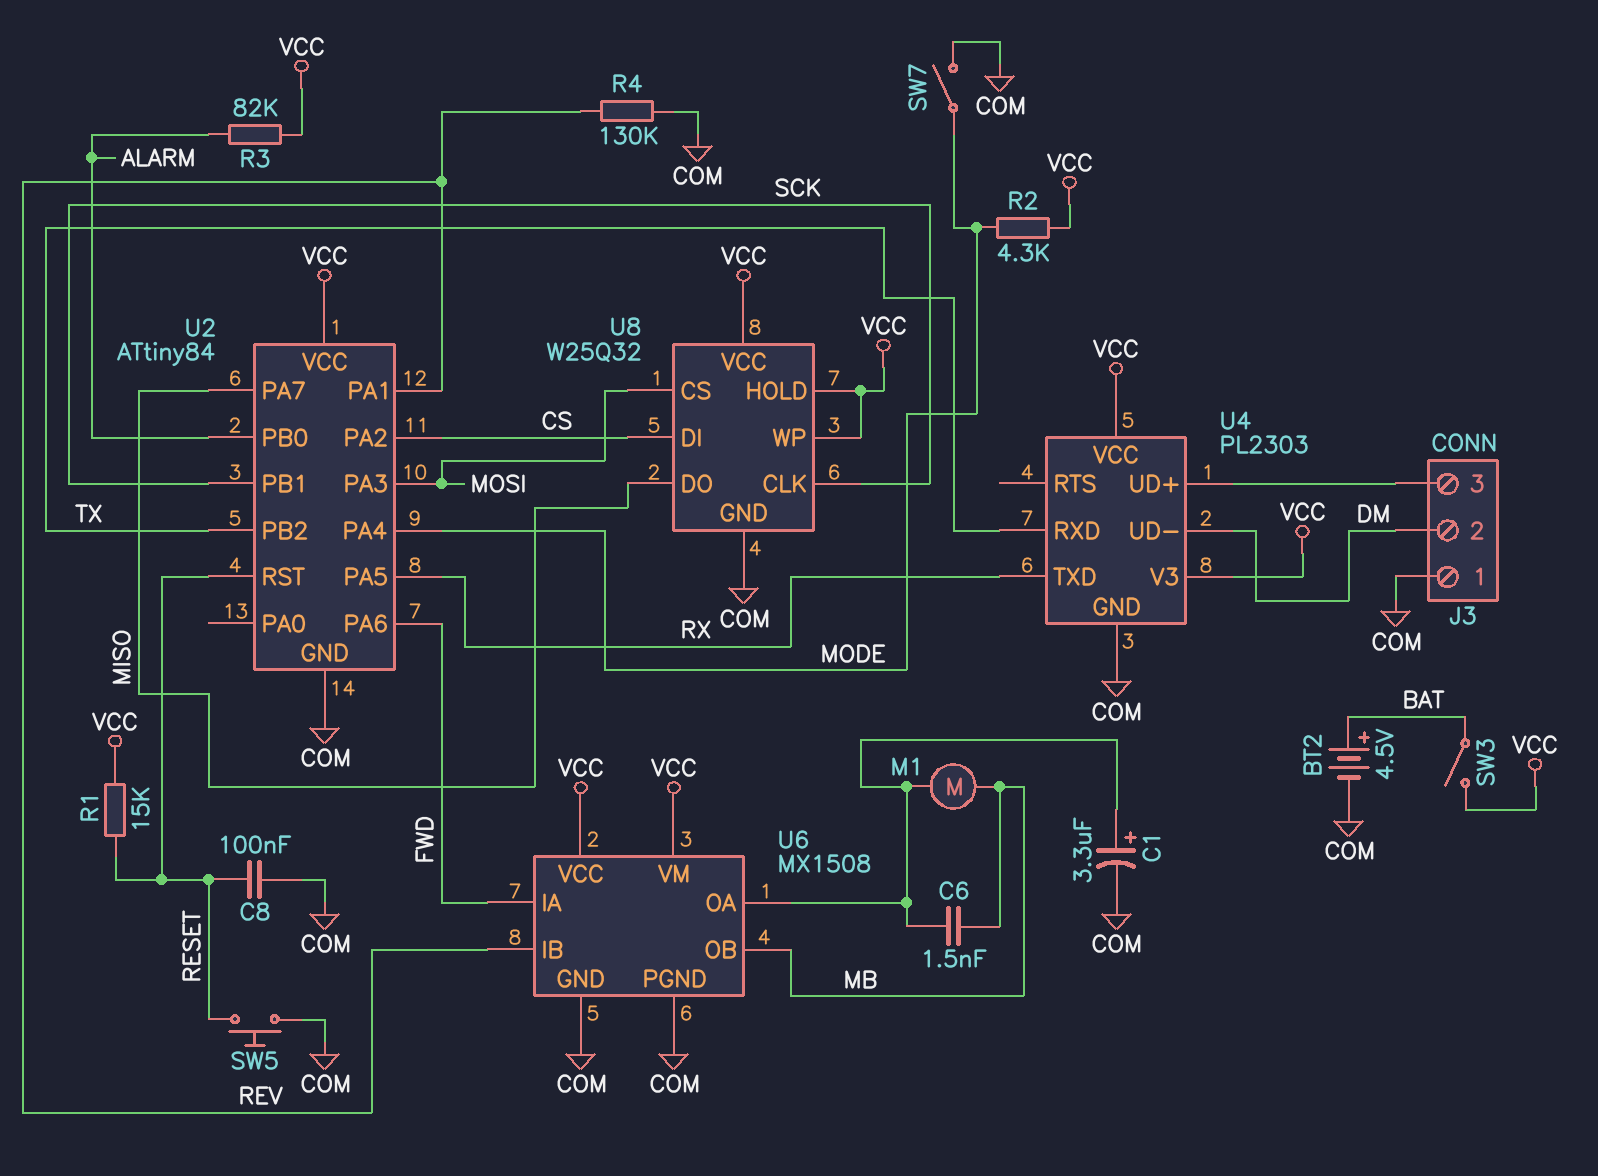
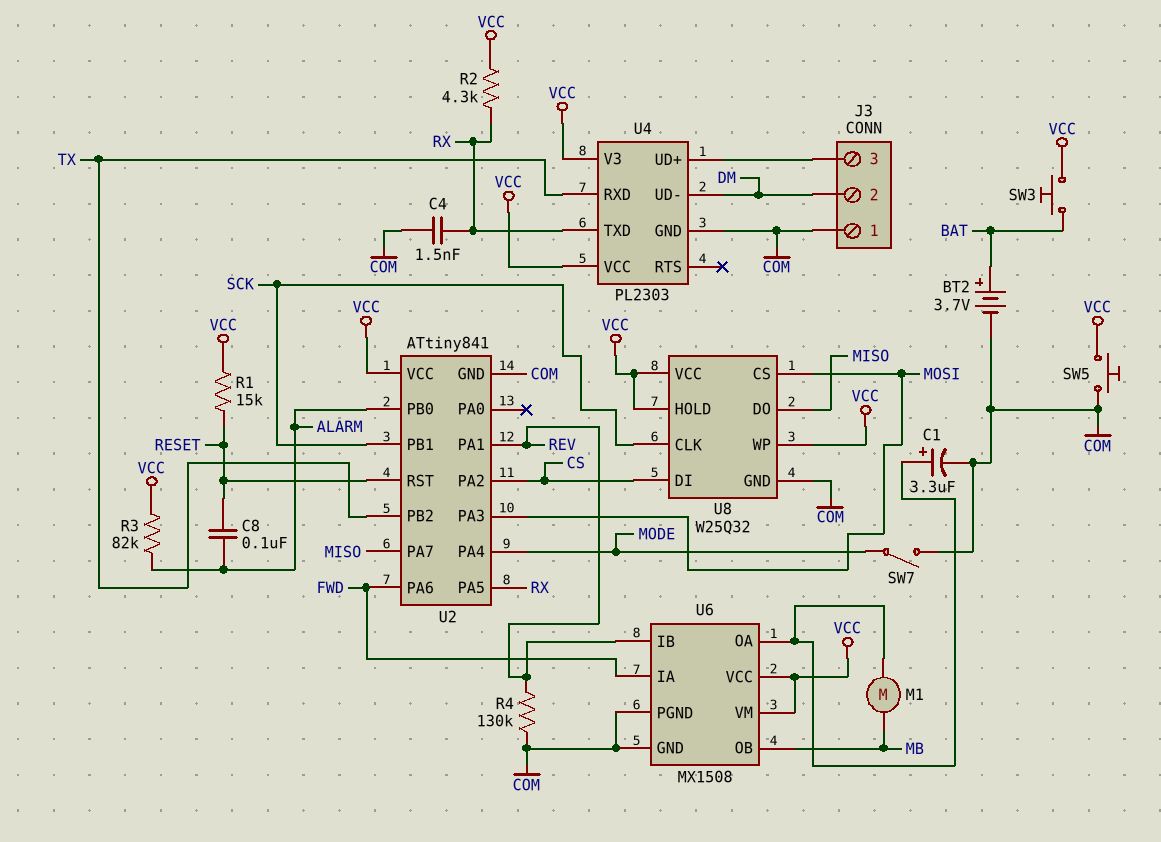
BT2: 4.5V (plus BAT, minus COM) -> 3.7V (plus BAT, minus COM)
C4: none -> 1.5nF (COM, RX)
C6: 1.5nF (MB, U6/OA) -> none
C8: 100nF (COM, RESET) -> 100nF (ALARM, RESET)
R2: 4.3k (MODE, VCC) -> 4.3k (RX, VCC)
SW3: switch (BAT, VCC) -> button (BAT, VCC)
SW5: button (COM, RESET) -> button (COM, VCC)
U2: ATtiny84 -> ATtiny841

